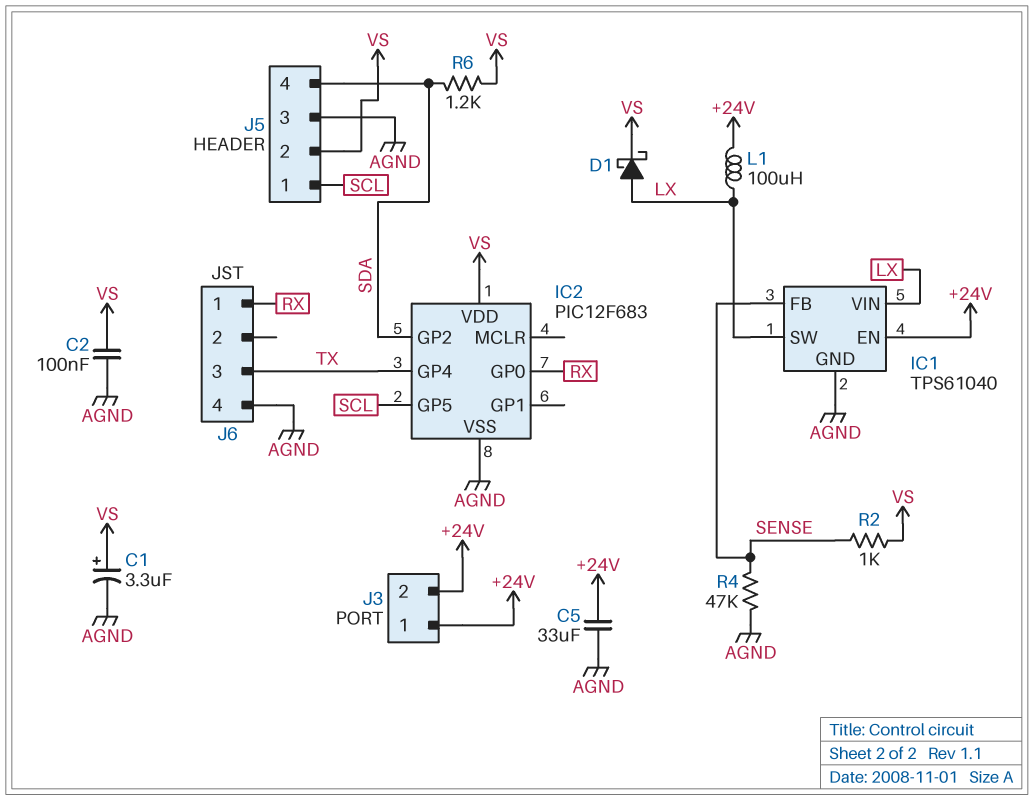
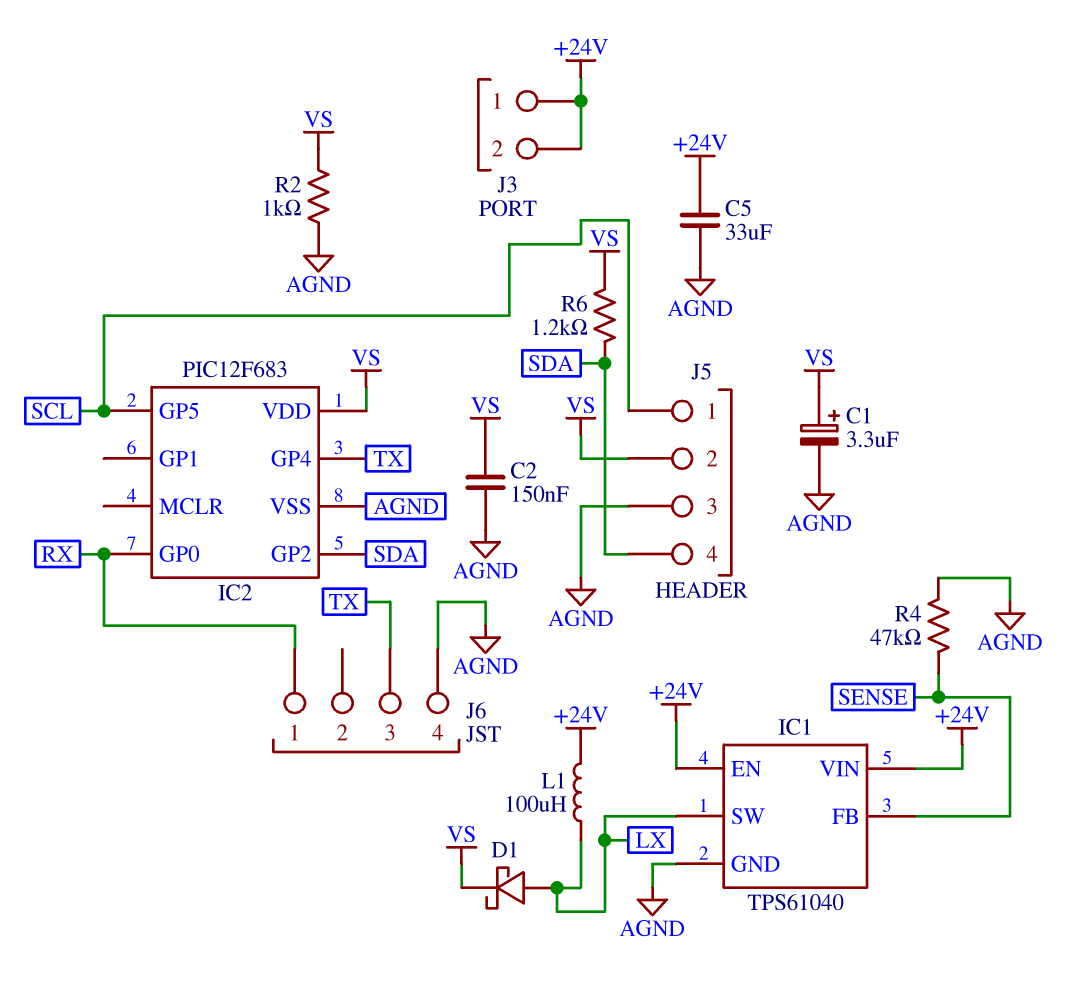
C2: 100nF (AGND, VS) -> 150nF (AGND, VS)
IC1 pin VIN: LX -> +24V
R2: 1k (SENSE, VS) -> 1k (AGND, VS)

